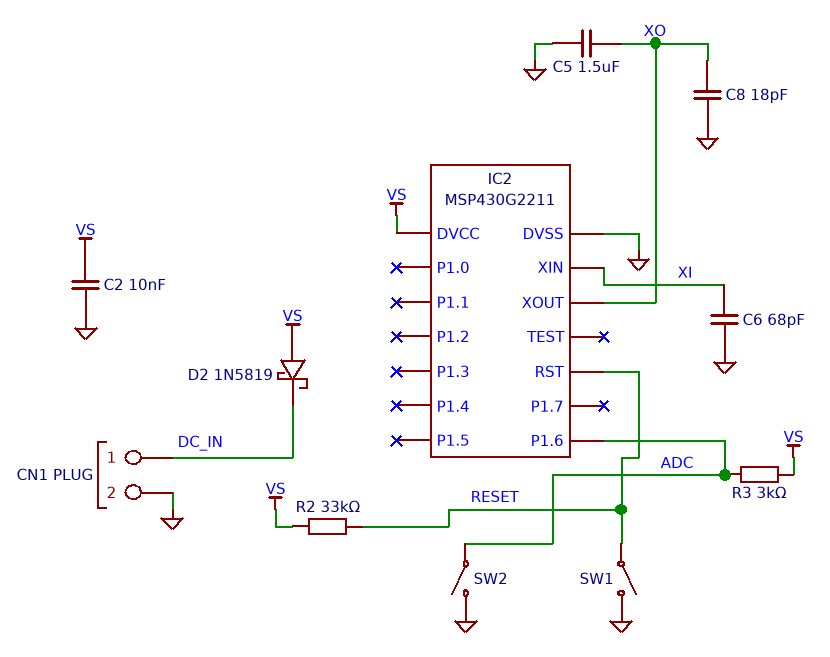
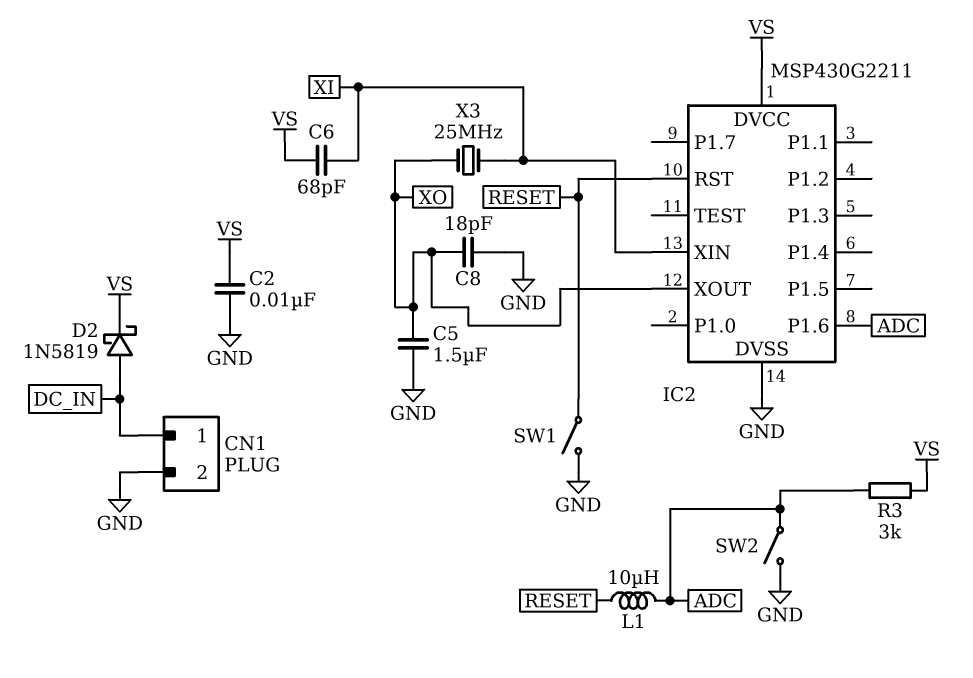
C6: 68pF (GND, XI) -> 68pF (VS, XI)
D2: schottky 1N5819 (A VS, K DC_IN) -> schottky 1N5819 (A DC_IN, K VS)
L1: none -> 10uH (ADC, RESET)
R2: 33k (RESET, VS) -> none
X3: none -> 25MHz (XI, XO)

